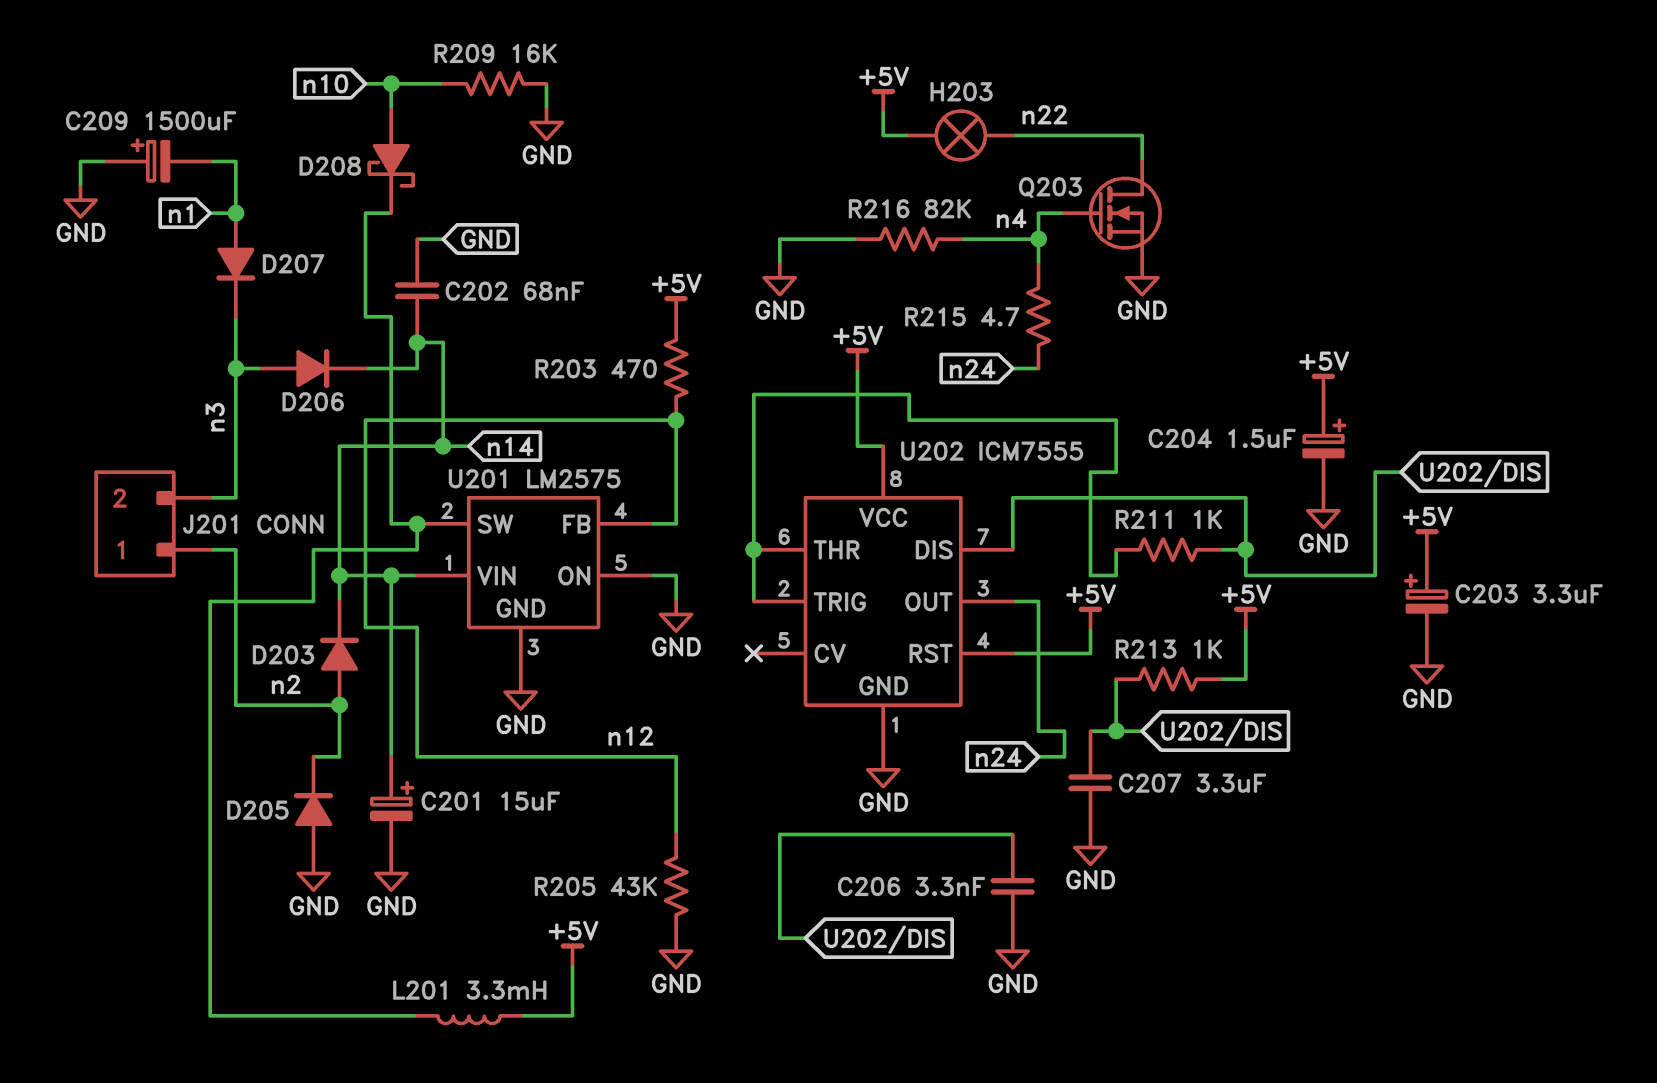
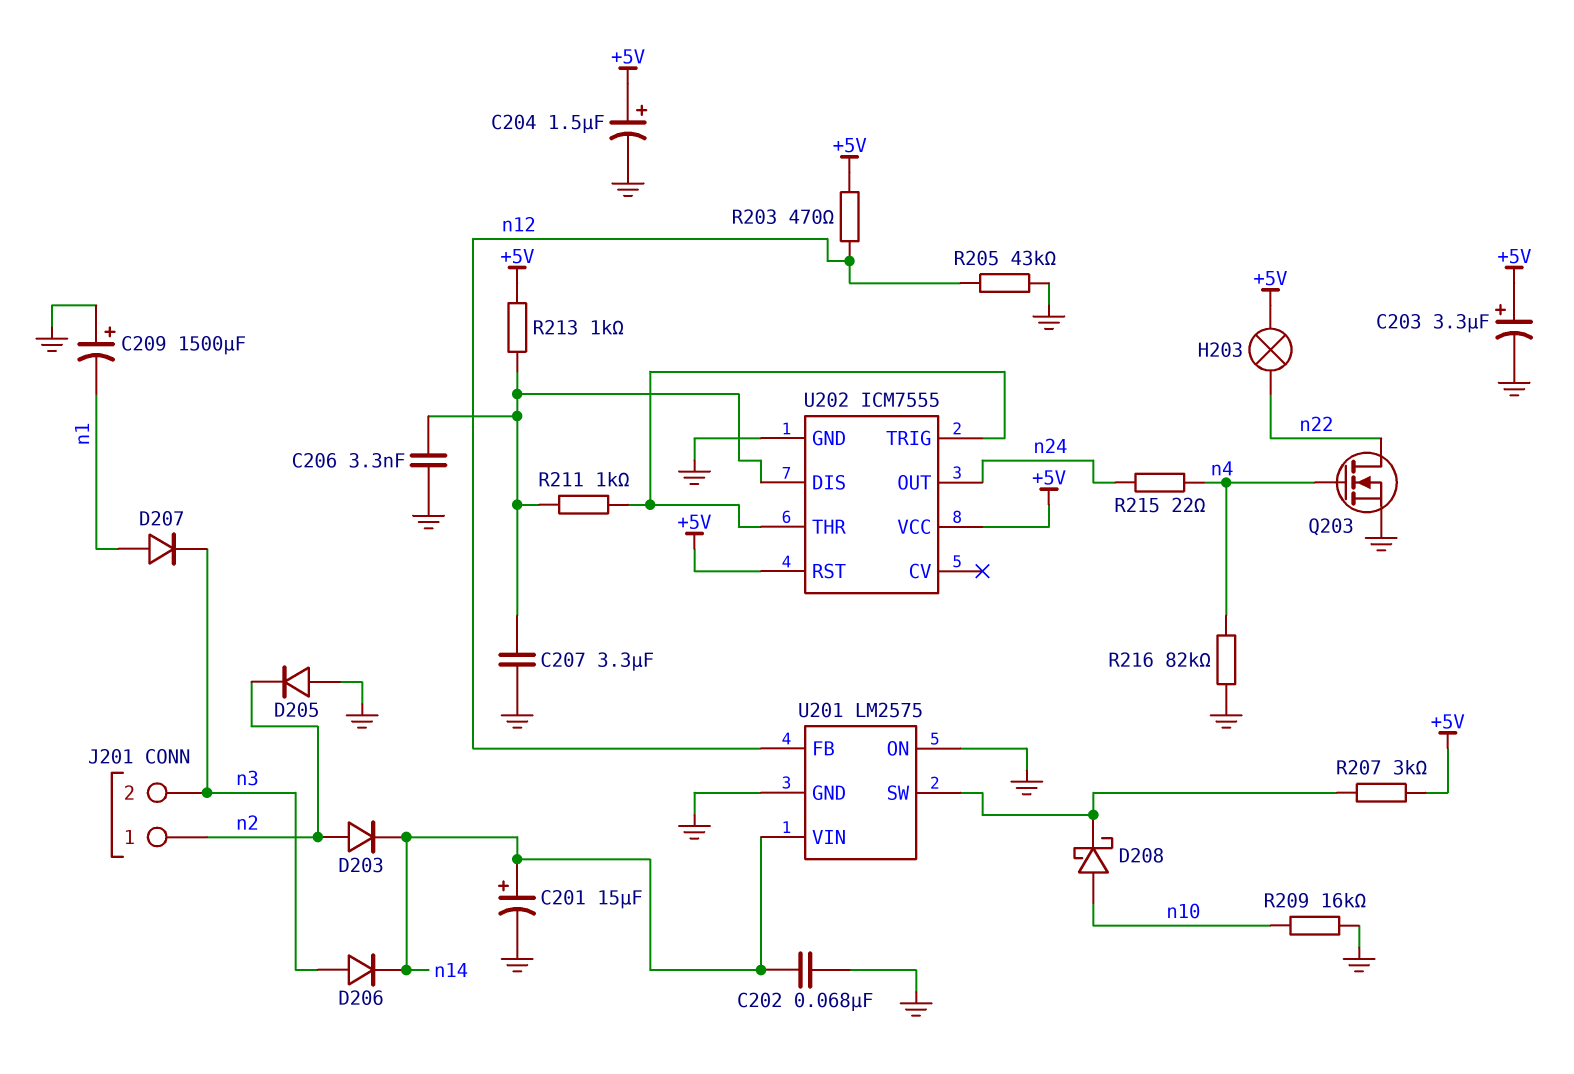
L201: 3.3mH (+5V, U201/SW) -> none
R207: none -> 3k (+5V, U201/SW)
R215: 4.7 (n4, n24) -> 22 (n4, n24)

